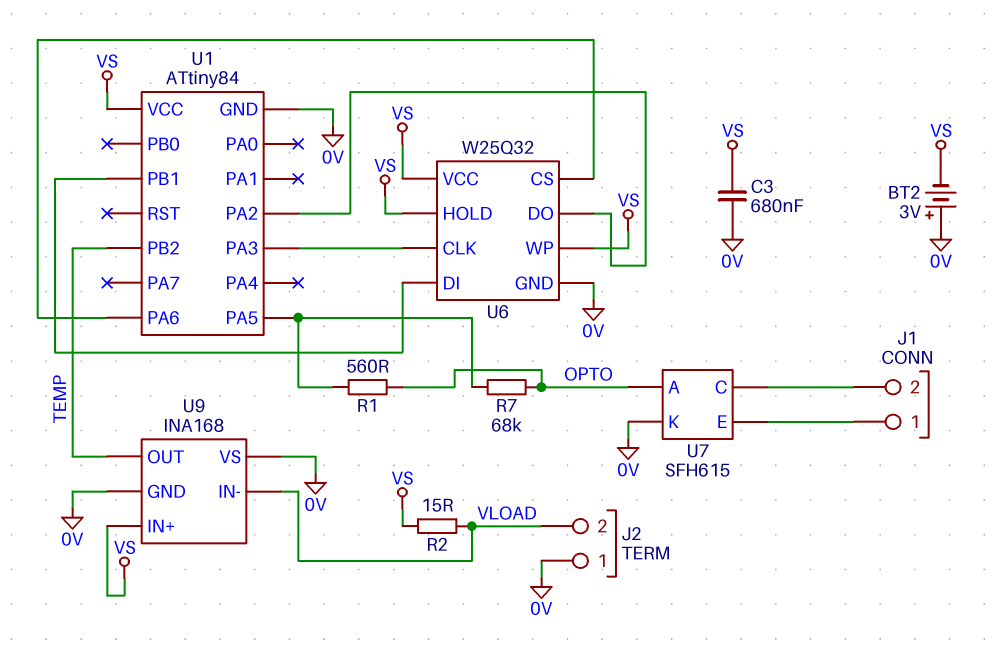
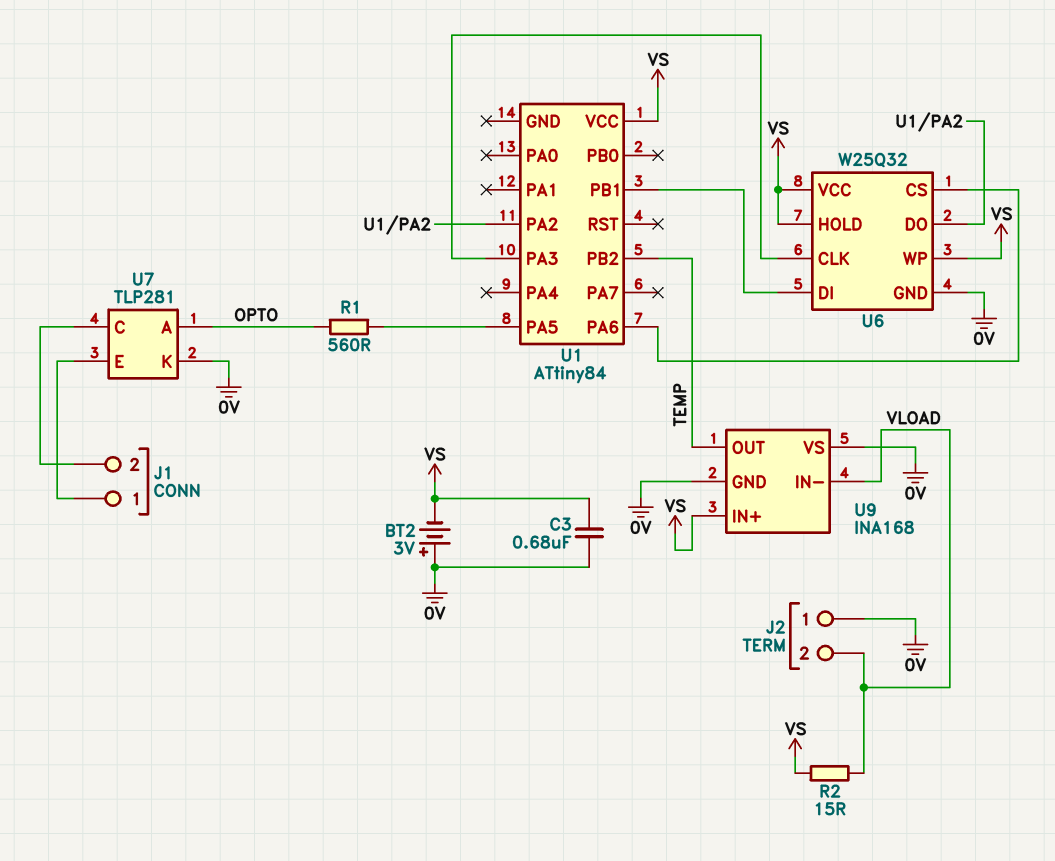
R7: 68k (OPTO, U1/PA5) -> none
U1 pin GND: 0V -> none
U7: SFH615 -> TLP281

